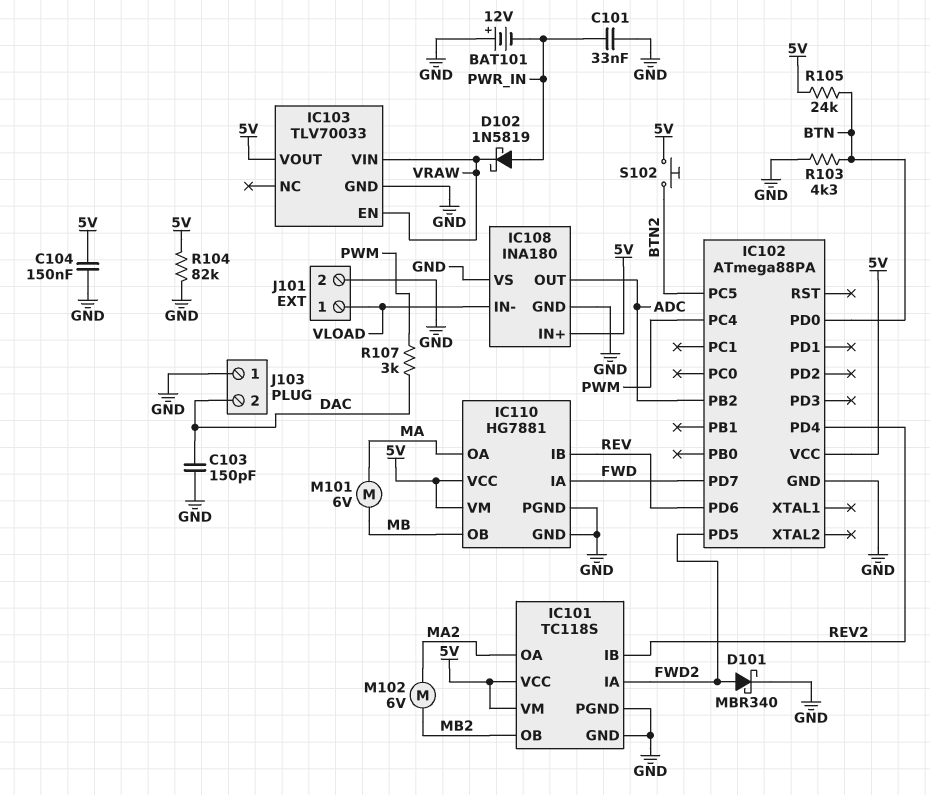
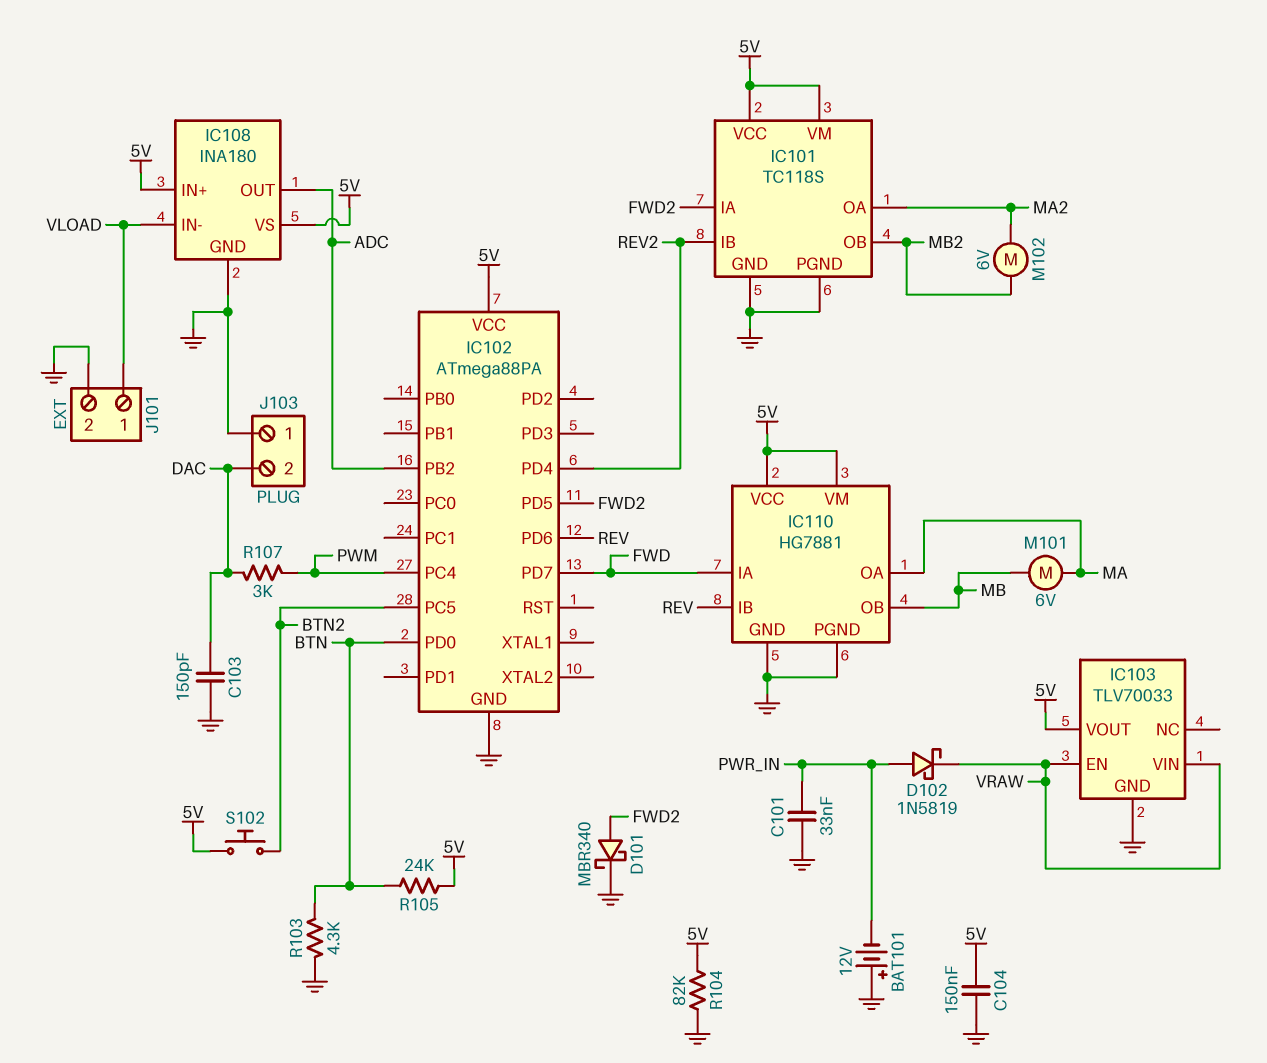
IC108 pin VS: GND -> 5V

